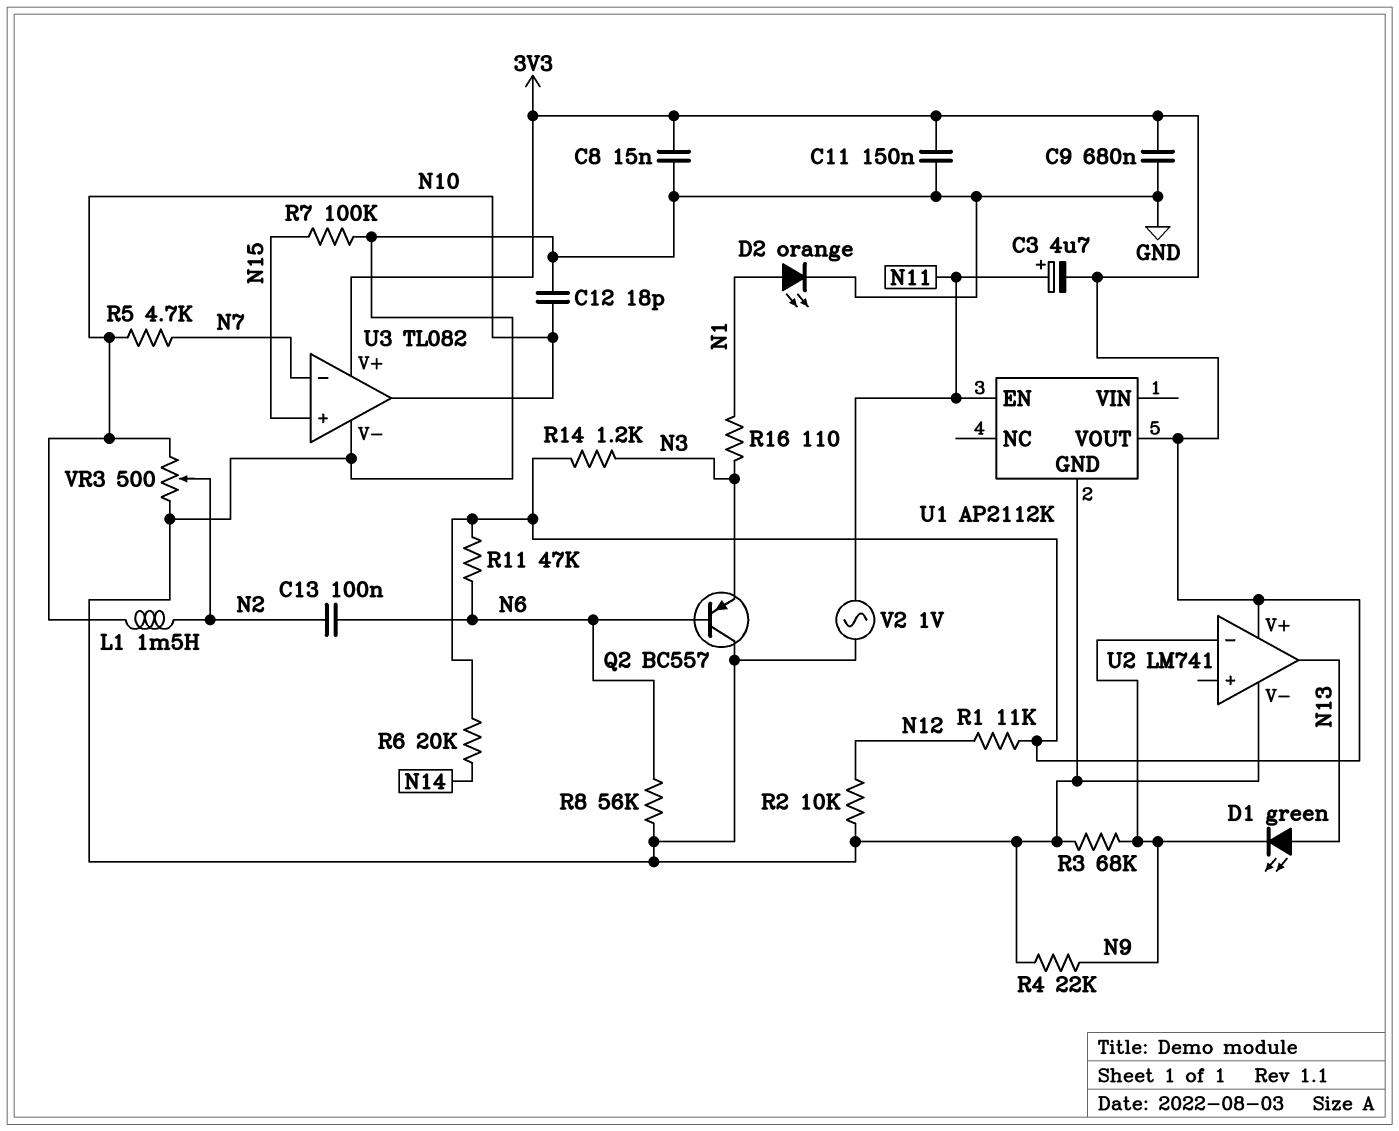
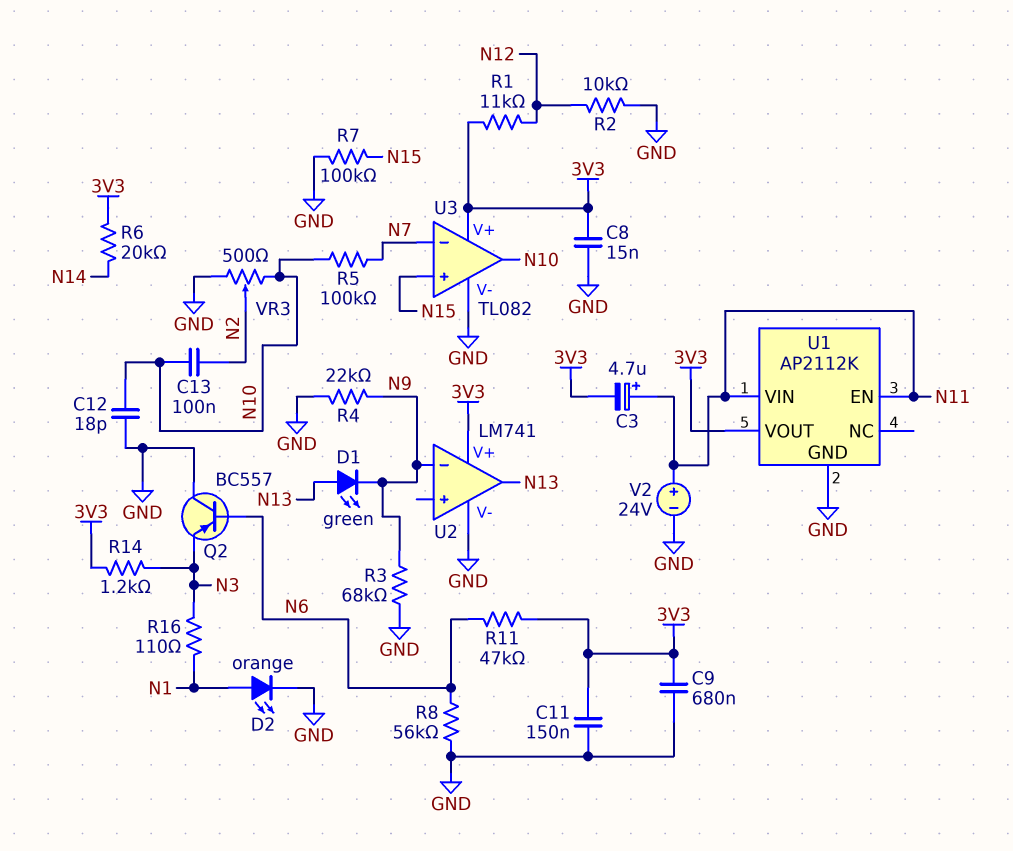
C13: 100nF (N2, N6) -> 100nF (N2, N10)
L1: 1.5mH (N2, N10) -> none
R5: 4.7k (N7, N10) -> 100k (N7, N10)
U1 pin VIN: none -> N11
V2: AC 1V (GND, N11) -> 24V (plus N11, minus GND)

